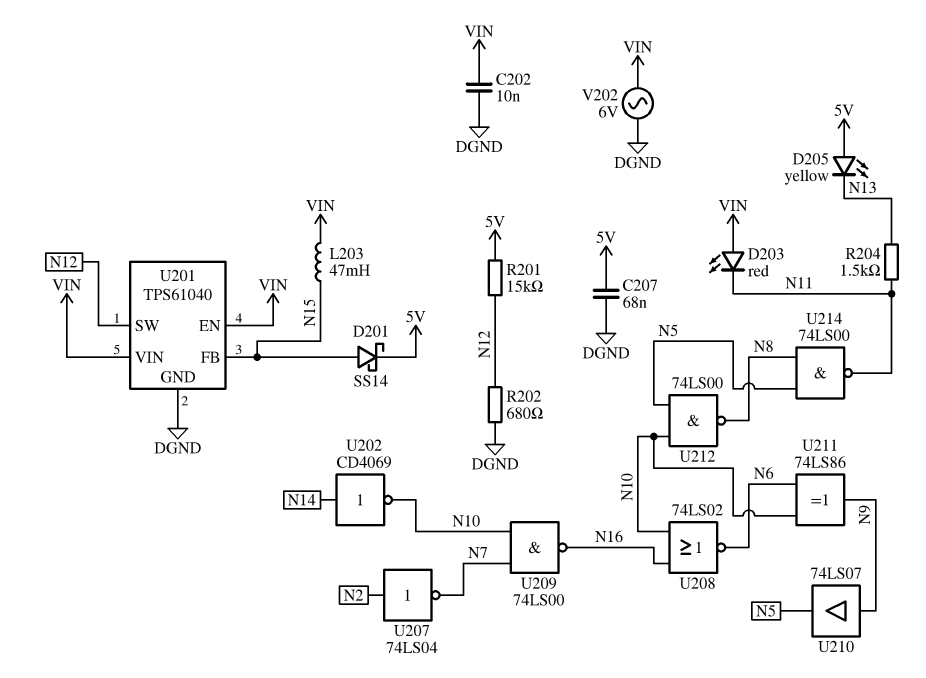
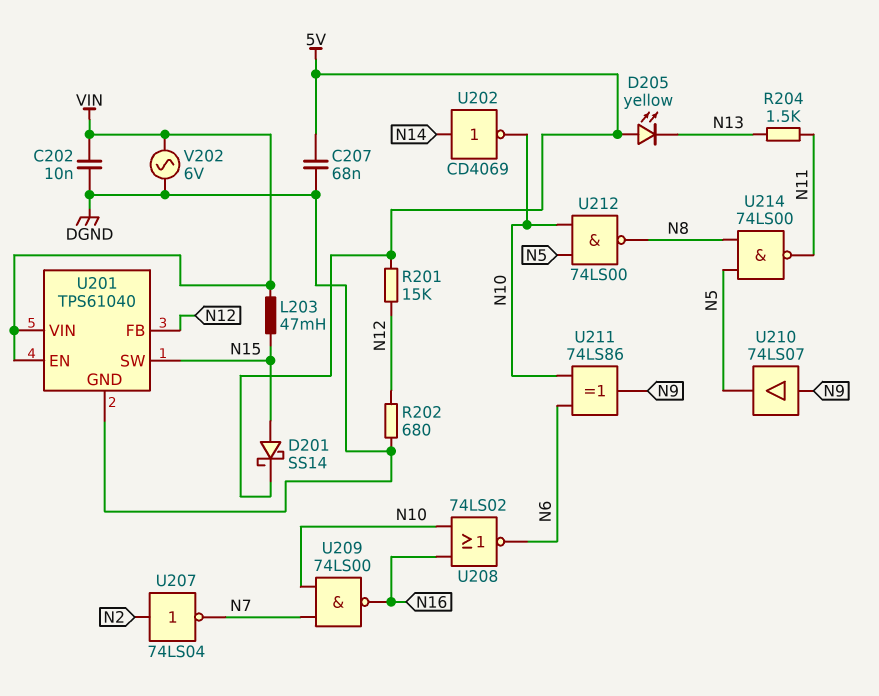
D203: LED red (A VIN, K N11) -> none
U201 pin FB: N15 -> N12
U201 pin SW: N12 -> N15

